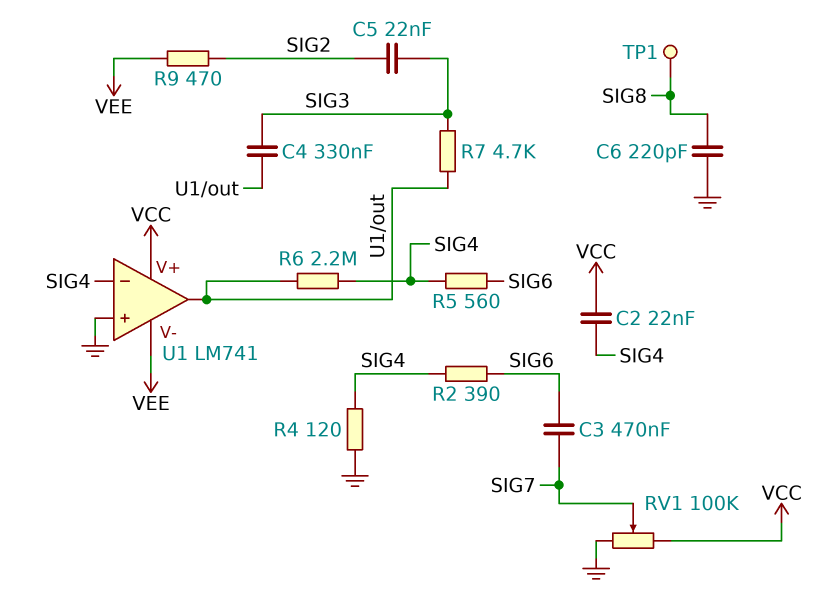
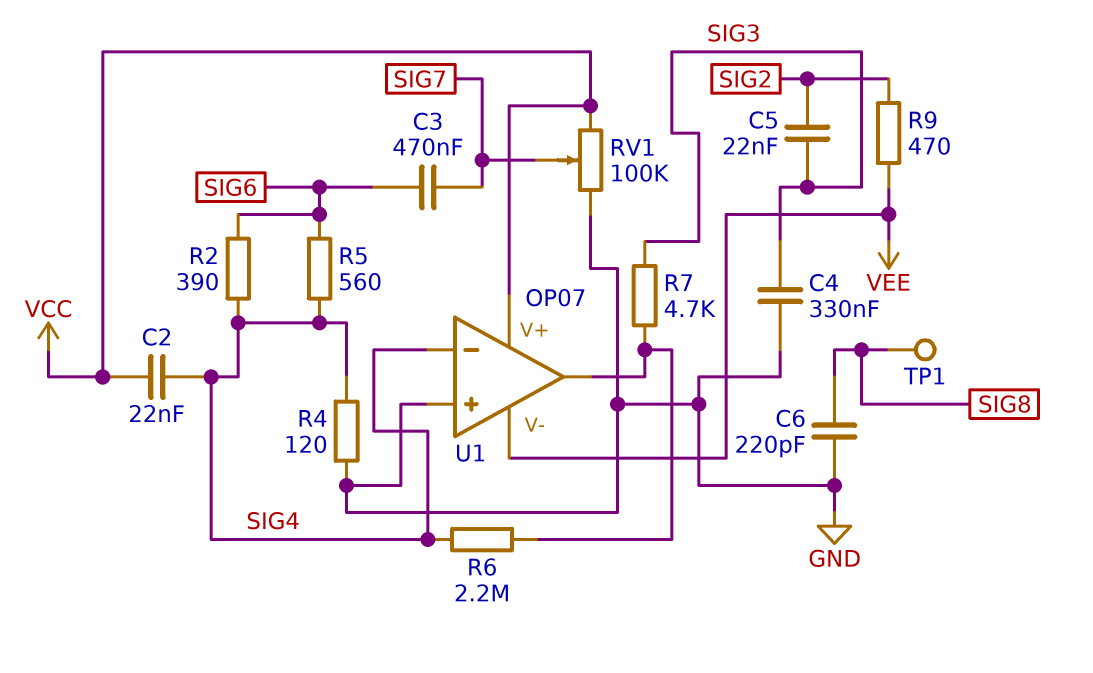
C4: 330nF (SIG3, U1/out) -> 330nF (GND, SIG3)
U1: LM741 -> OP07

